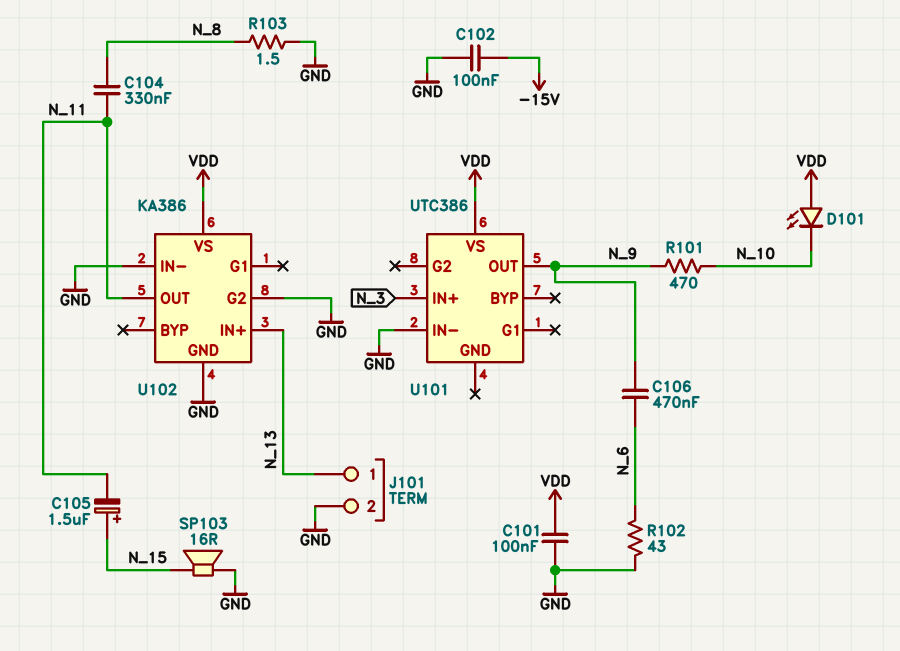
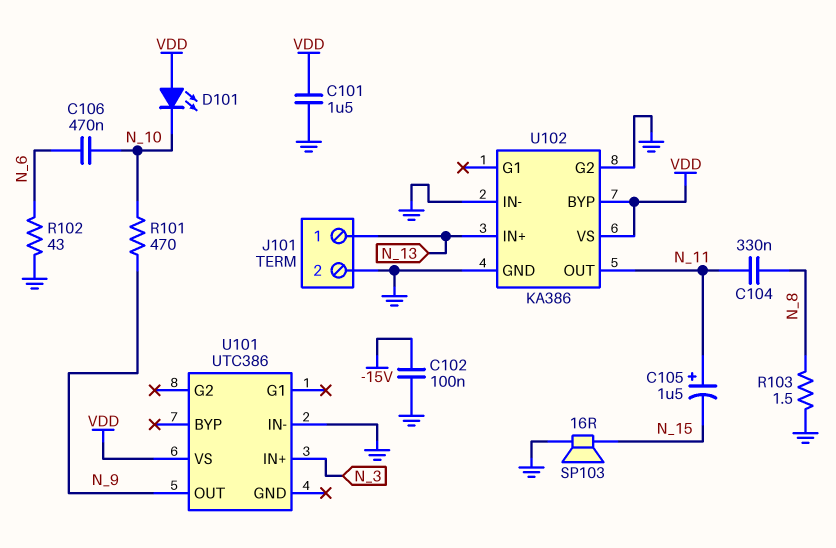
C101: 100nF (GND, VDD) -> 1.5uF (GND, VDD)
C105: 1.5uF (plus N_15, minus N_11) -> 1.5uF (plus N_11, minus N_15)
C106: 470nF (N_6, N_9) -> 470nF (N_6, N_10)
U102 pin BYP: none -> VDD

